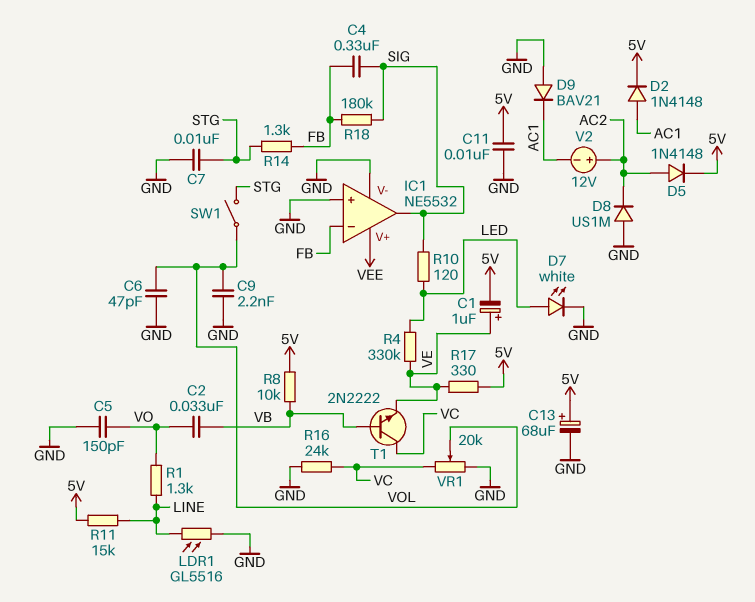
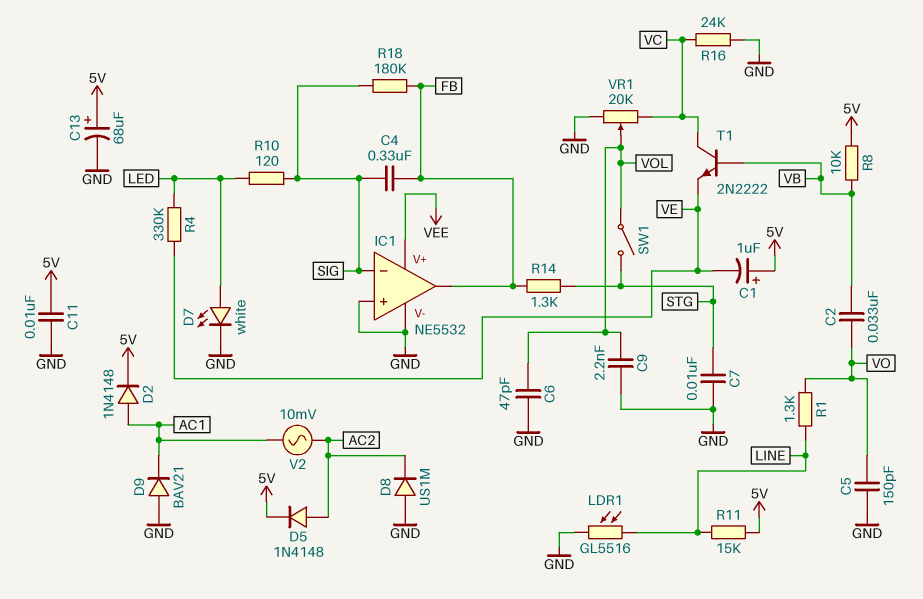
C1: 1uF (plus VE, minus 5V) -> 1uF (plus 5V, minus VE)
IC1 pin in-: FB -> SIG
IC1 pin out: SIG -> FB
R17: 330 (5V, VE) -> none
V2: 12V (plus AC2, minus AC1) -> AC 10mV (AC1, AC2)

